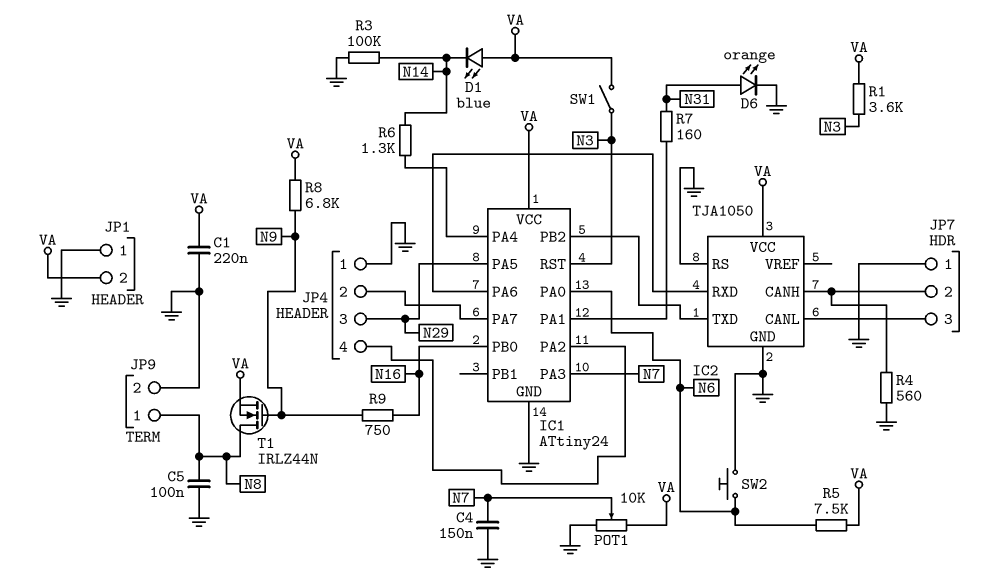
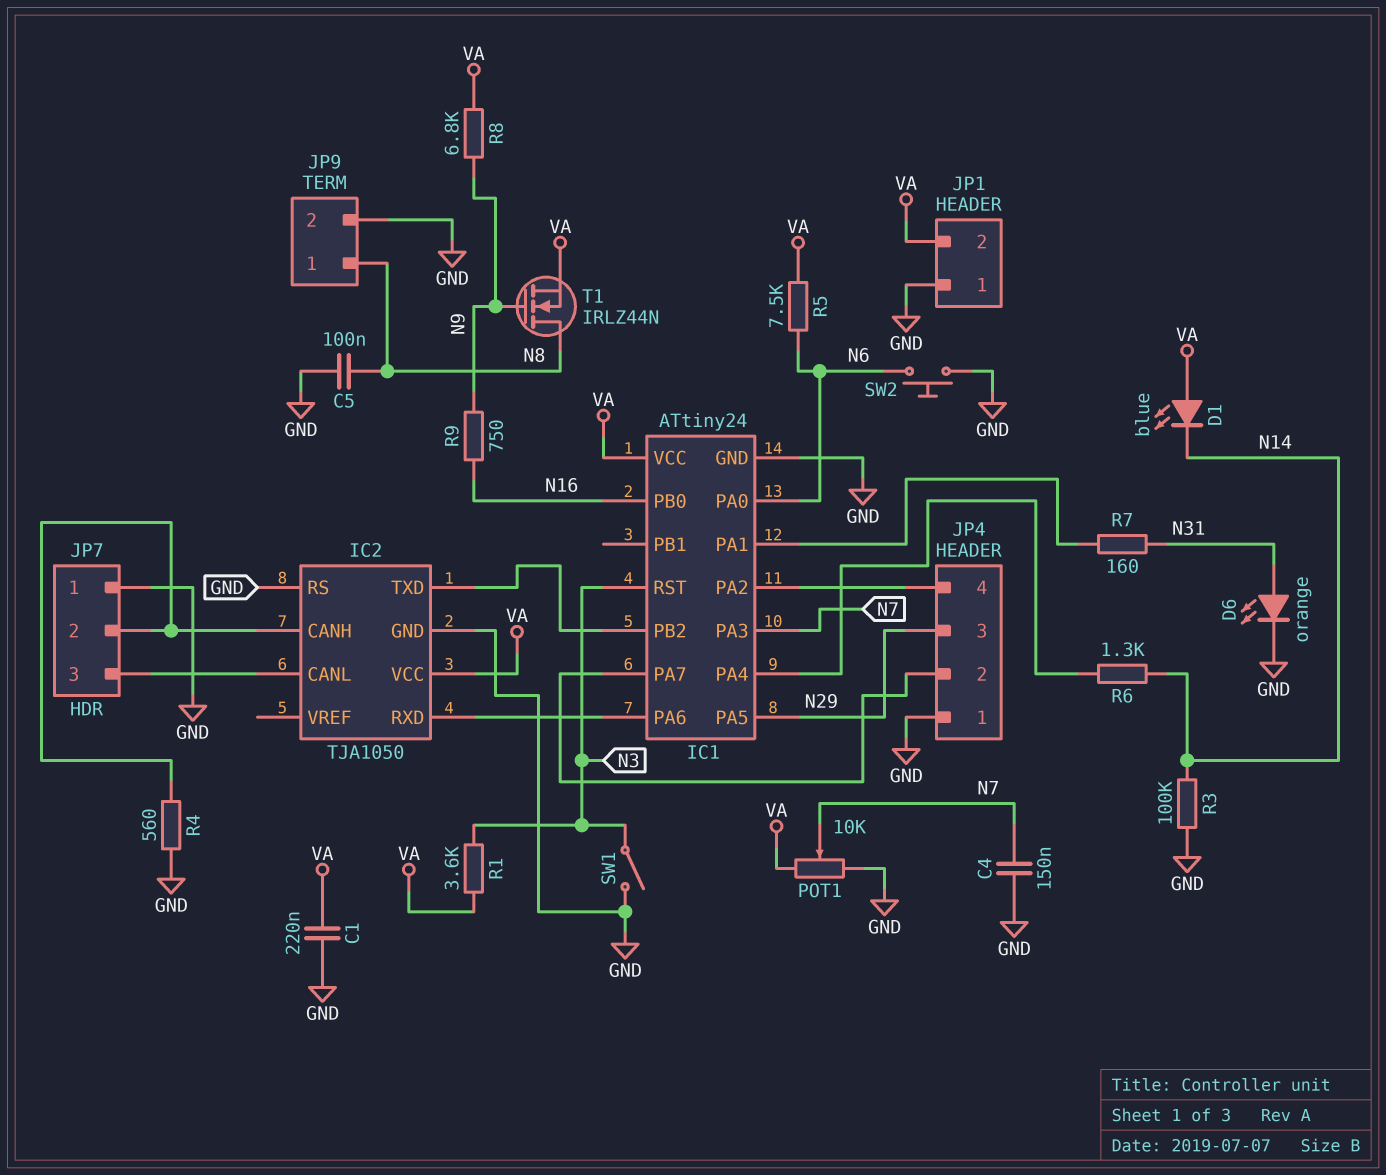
SW1: switch (N3, VA) -> switch (GND, N3)

